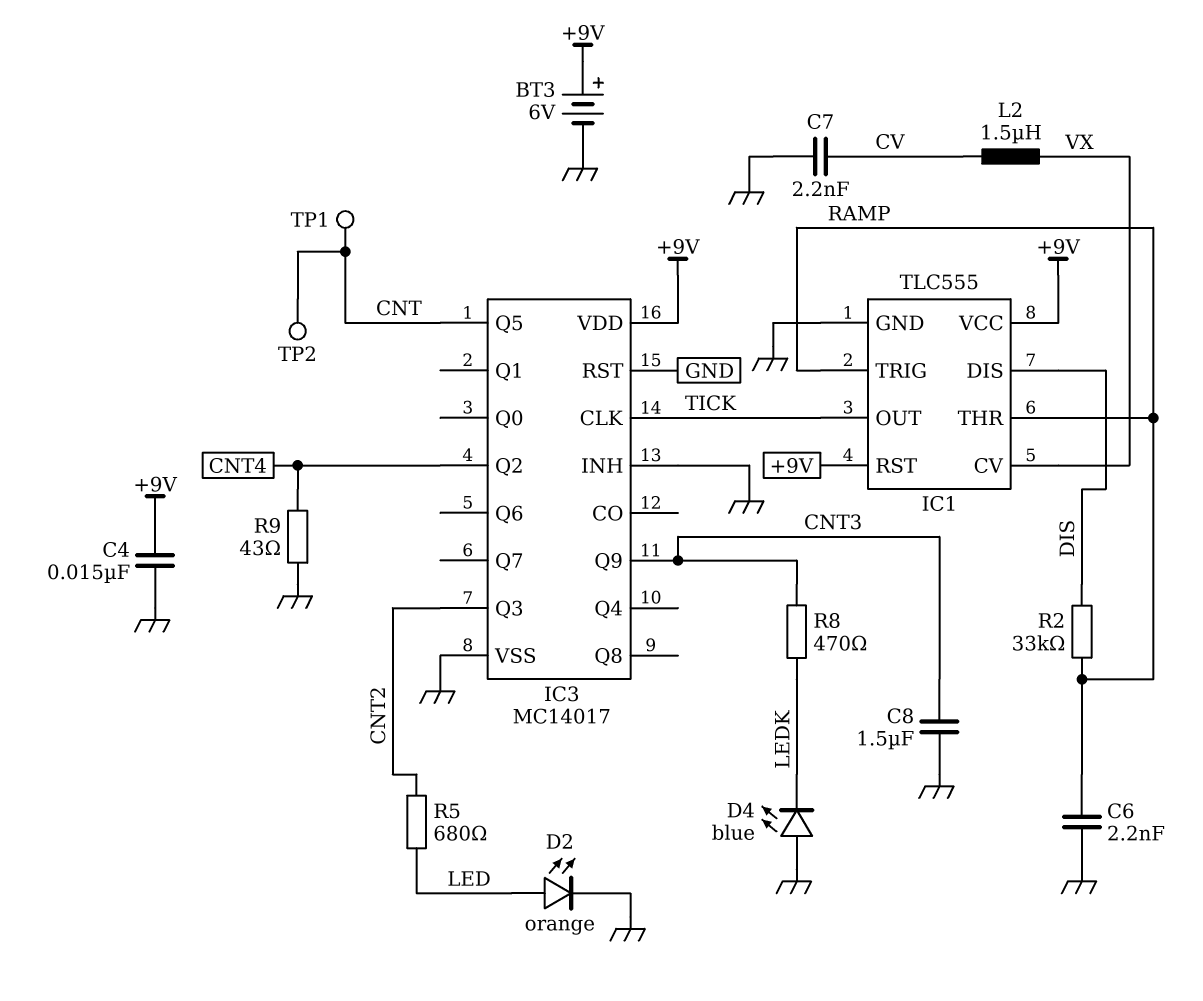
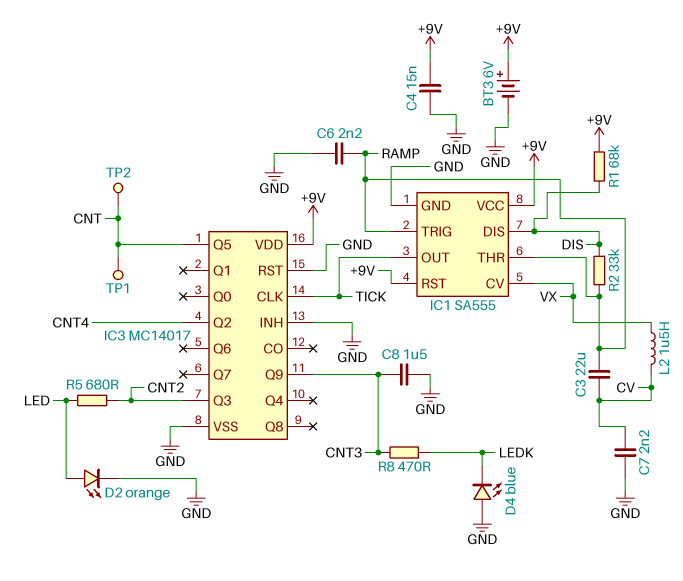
C3: none -> 22uF (CV, RAMP)
IC1: TLC555 -> SA555
R1: none -> 68k (+9V, DIS)
R9: 43 (CNT4, GND) -> none

